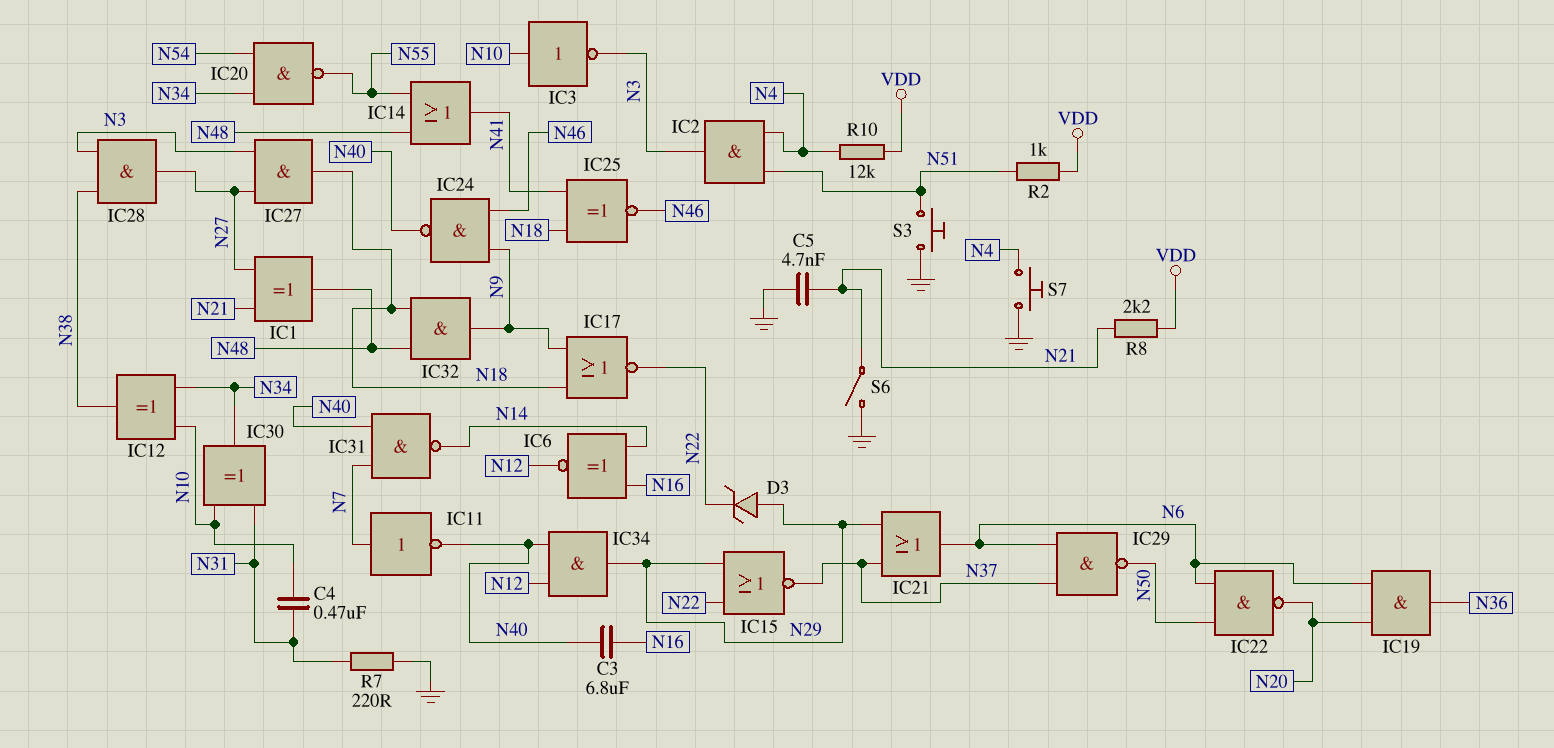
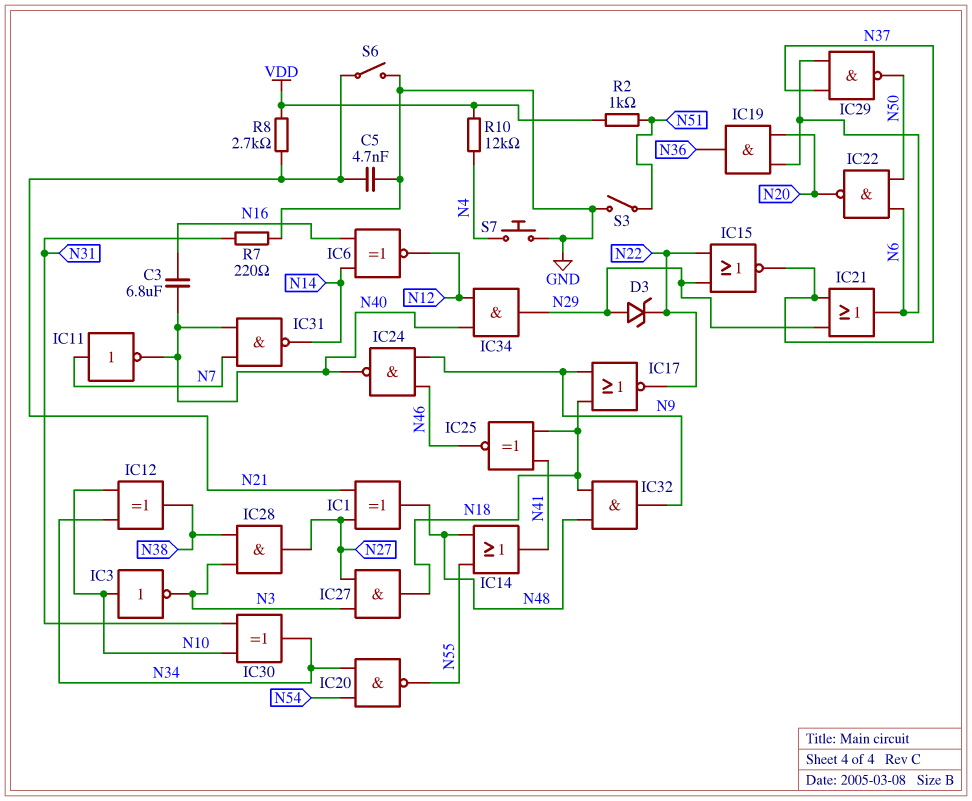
C4: 470nF (N10, N31) -> none
IC2: AND (in N4, in N51, out N3) -> none
R8: 2.2k (N21, VDD) -> 2.7k (N21, VDD)
S3: button (GND, N51) -> switch (GND, N51)

